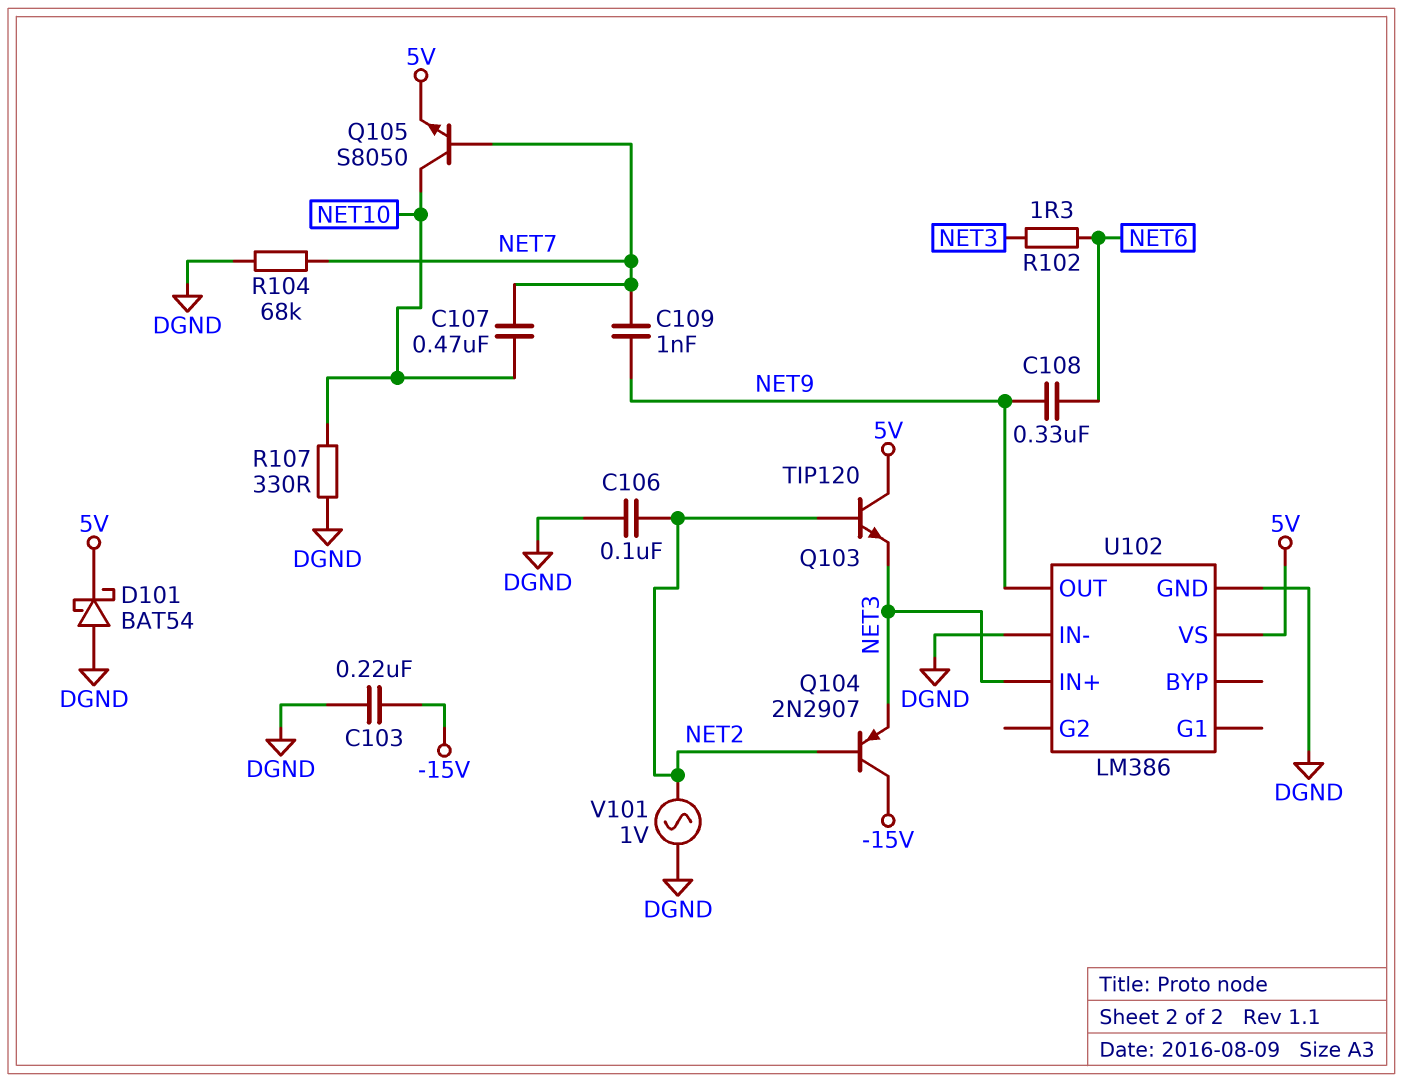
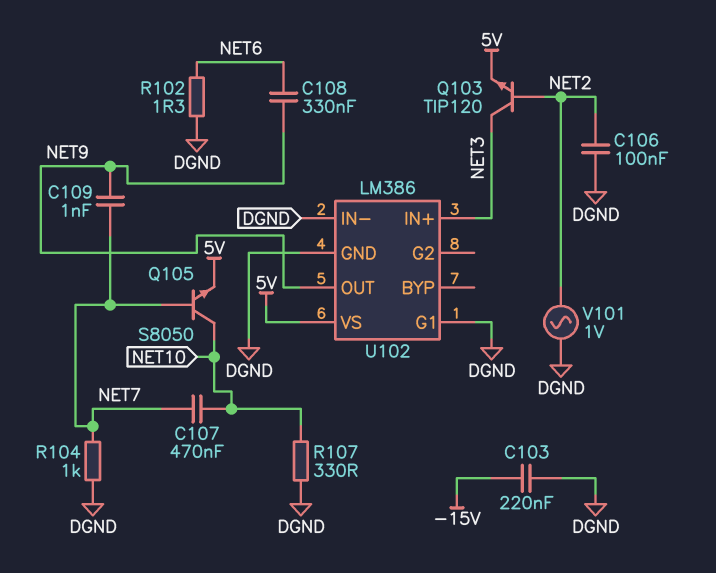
D101: schottky BAT54 (A DGND, K 5V) -> none
Q103: NPN TIP120 (B NET2, C 5V, E NET3) -> NPN TIP120 (B NET2, C NET3, E 5V)
Q104: PNP 2N2907 (B NET2, C -15V, E NET3) -> none
R102: 1.3 (NET3, NET6) -> 1.3 (DGND, NET6)
R104: 68k (DGND, NET7) -> 1k (DGND, NET7)
U102 pin G1: none -> DGND

